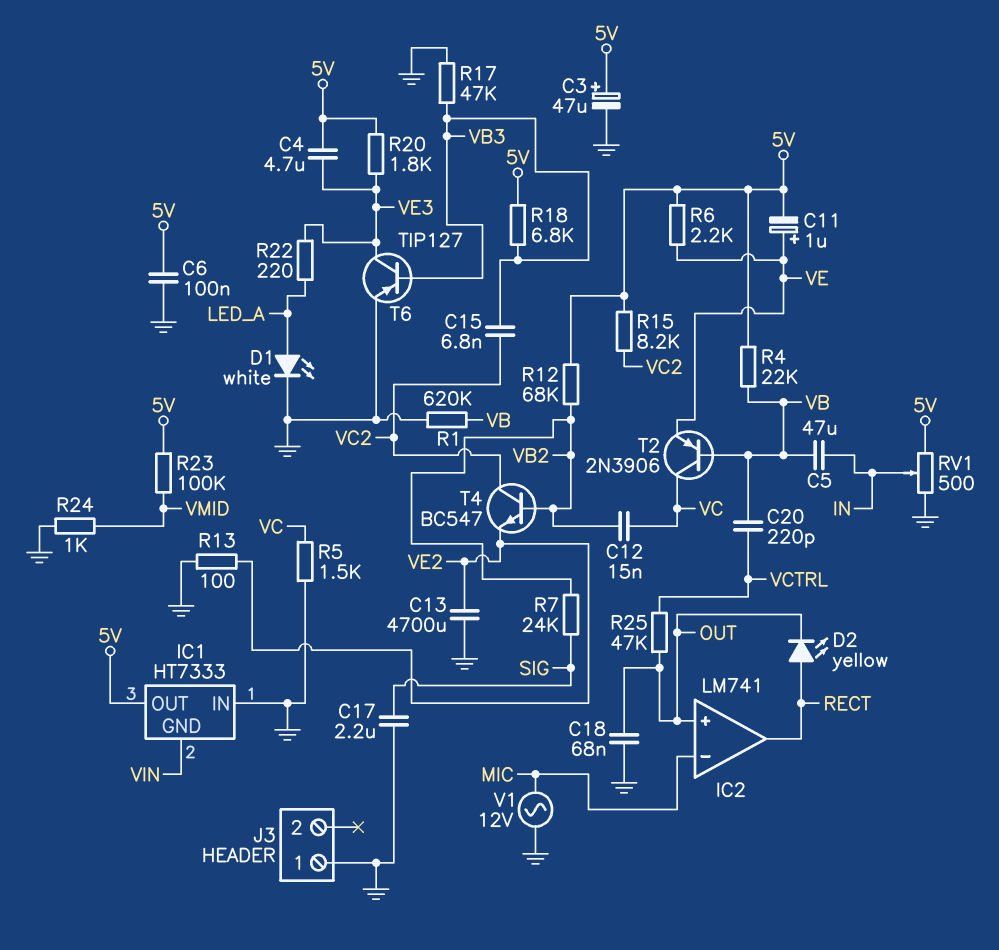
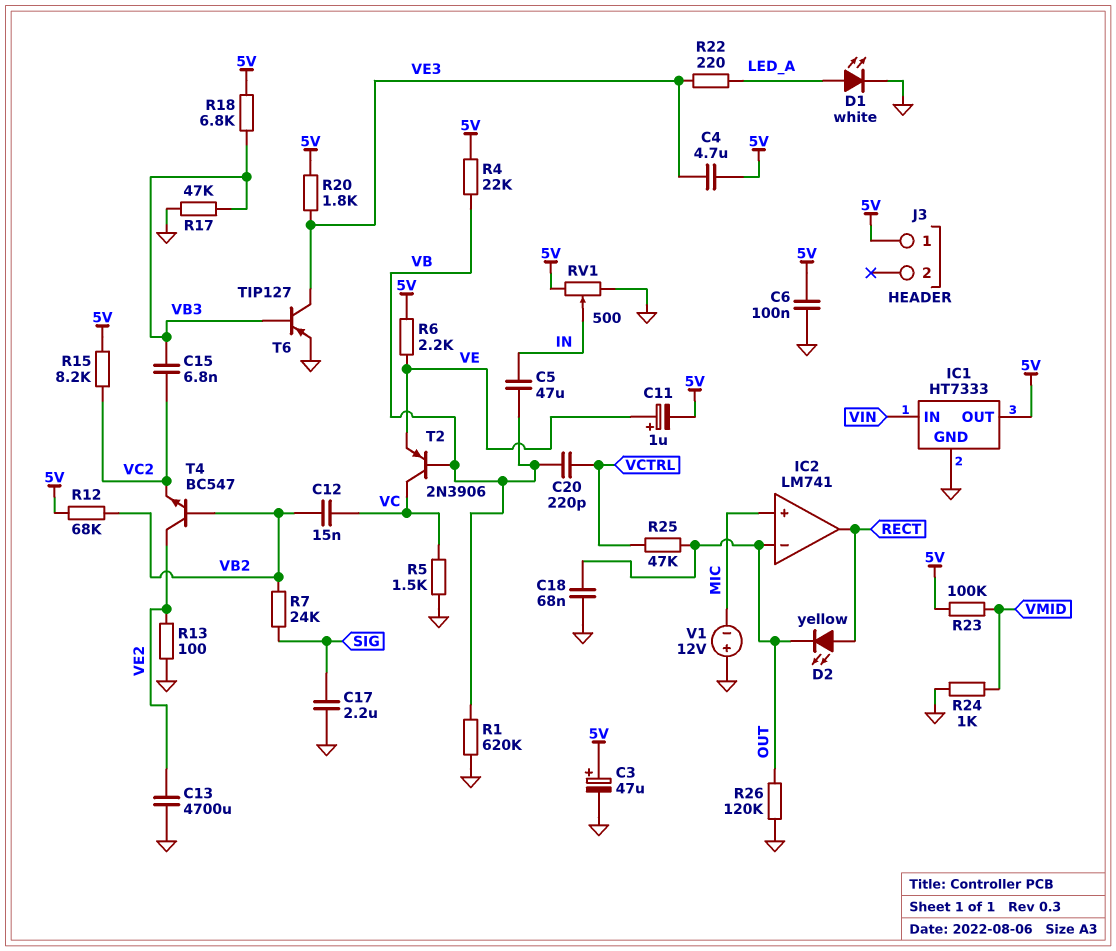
IC1 pin GND: VIN -> GND
IC1 pin IN: GND -> VIN
IC2 pin in+: OUT -> MIC
IC2 pin in-: MIC -> OUT
J3 pin 1: GND -> 5V
R26: none -> 120k (GND, OUT)
T4: NPN BC547 (B VB2, C VC2, E VE2) -> NPN BC547 (B VB2, C VE2, E VC2)
V1: AC 12V (GND, MIC) -> 12V (plus GND, minus MIC)

